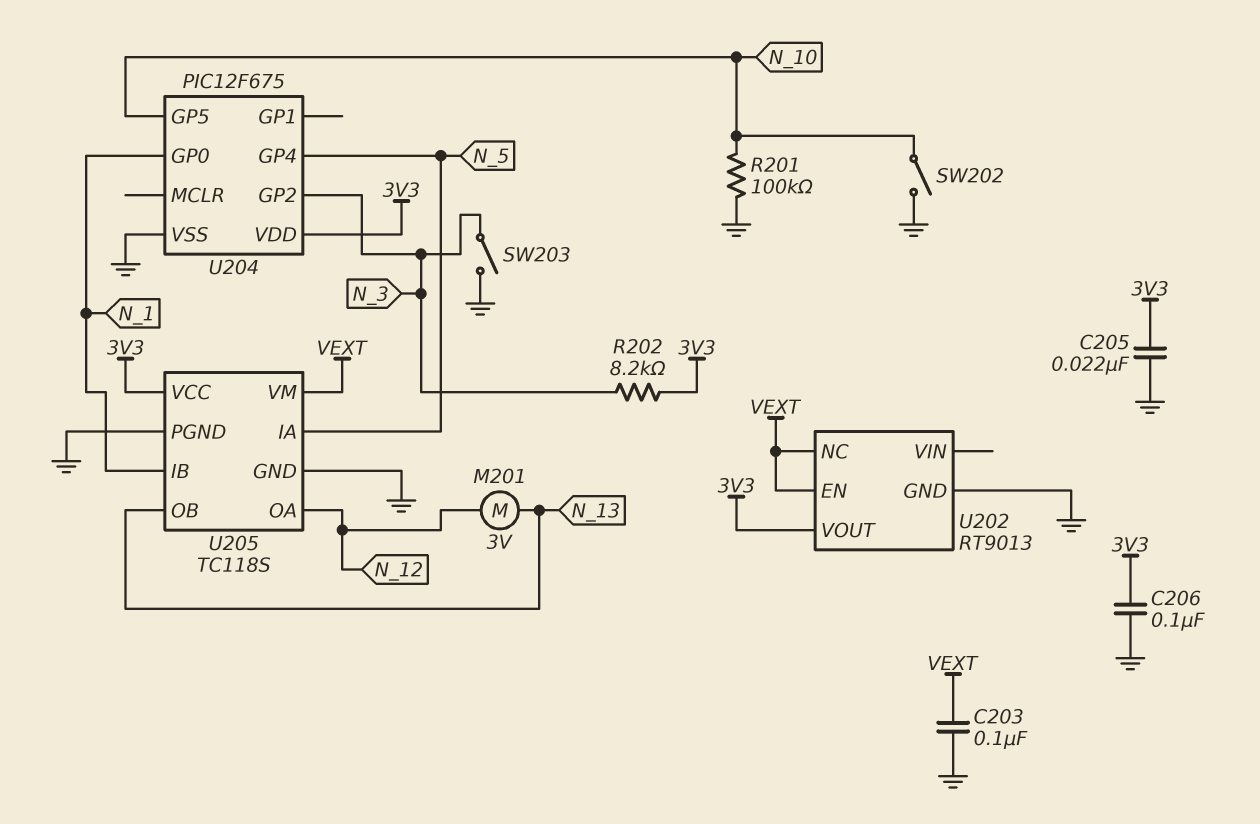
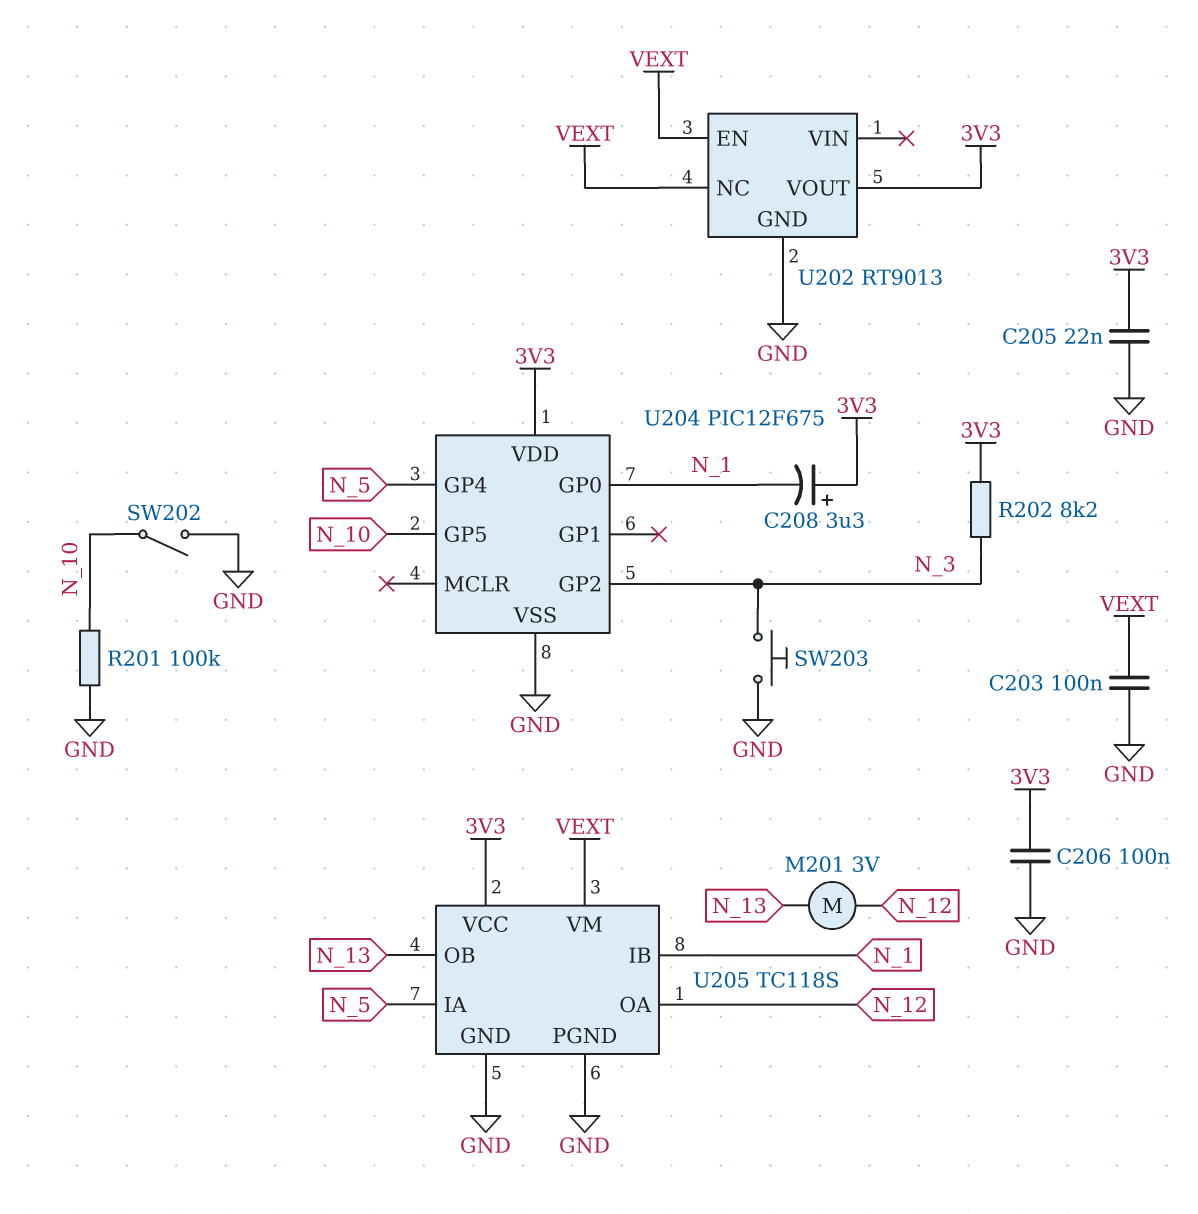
C208: none -> 3.3uF (plus 3V3, minus N_1)
SW203: switch (GND, N_3) -> button (GND, N_3)

